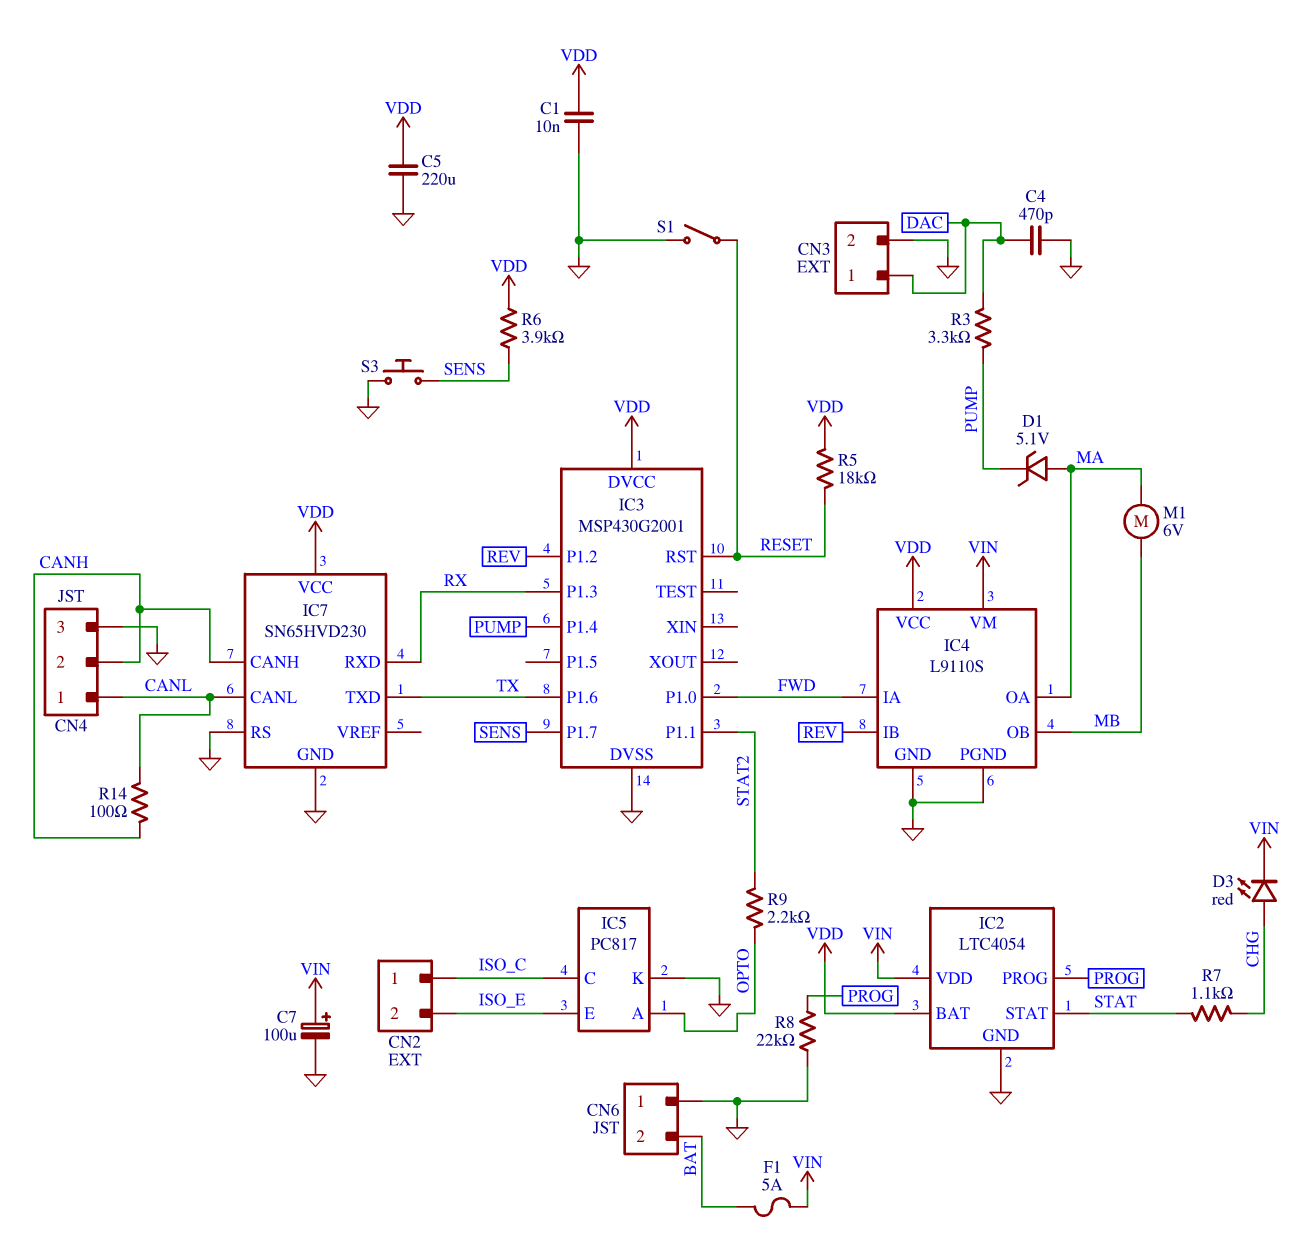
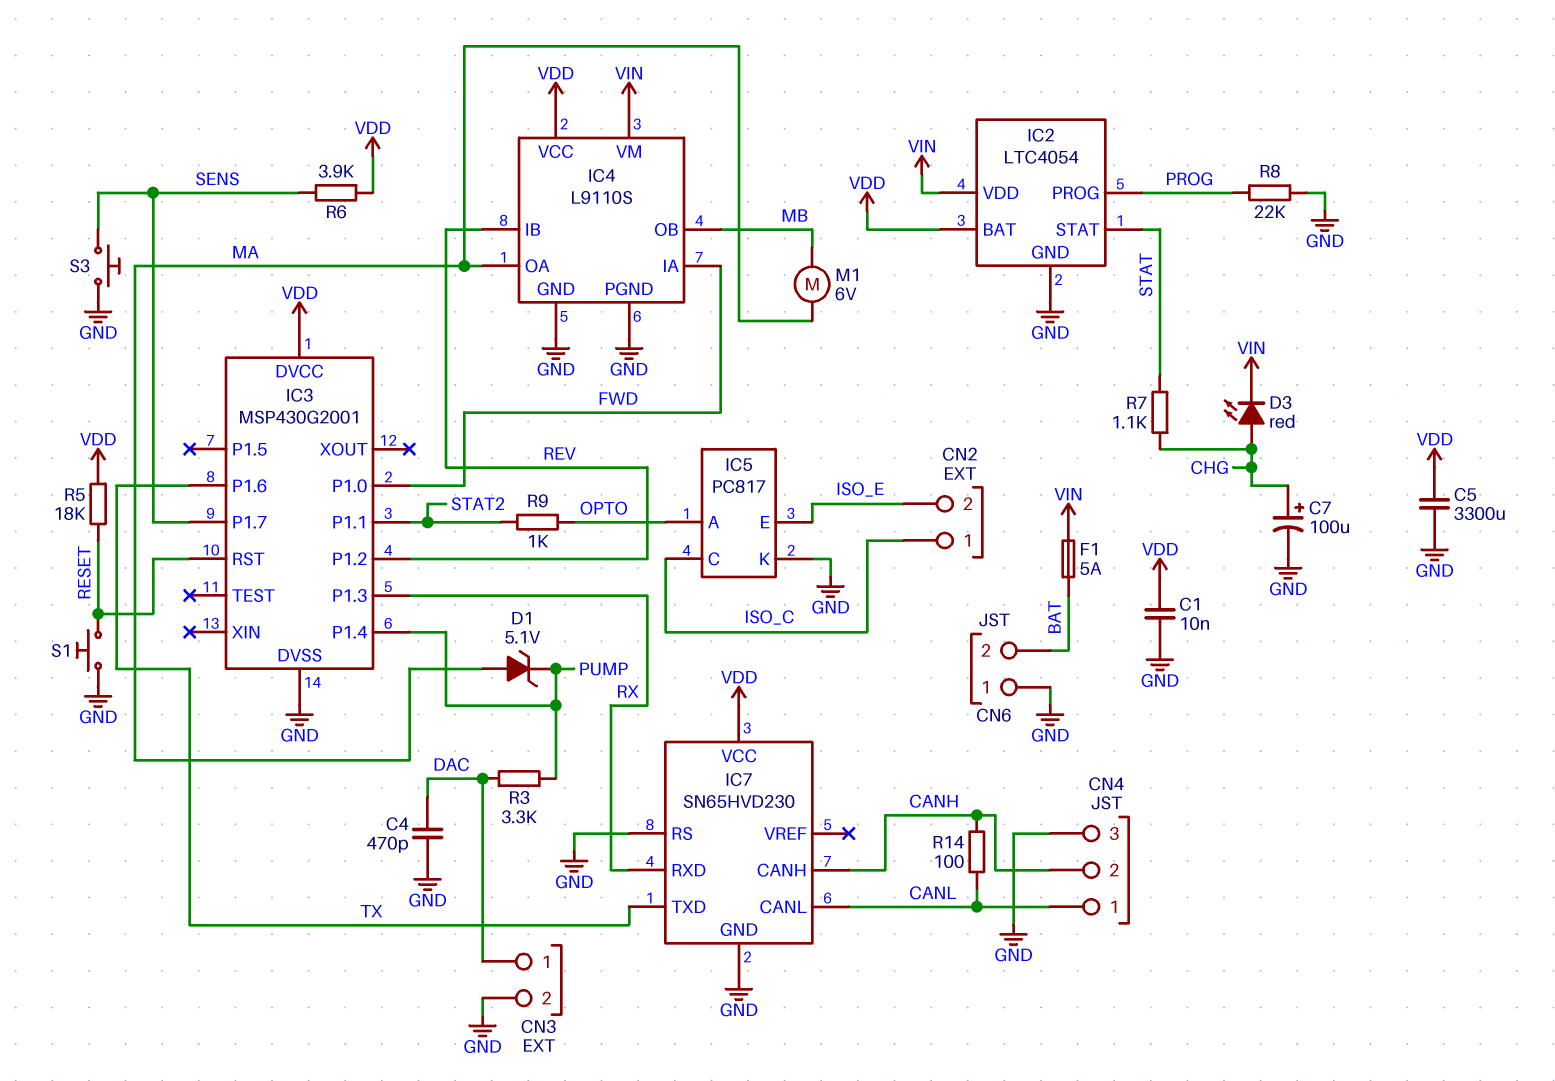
C5: 220uF (GND, VDD) -> 3300uF (GND, VDD)
C7: 100uF (plus VIN, minus GND) -> 100uF (plus CHG, minus GND)
R9: 2.2k (OPTO, STAT2) -> 1k (OPTO, STAT2)
S1: switch (GND, RESET) -> button (GND, RESET)

